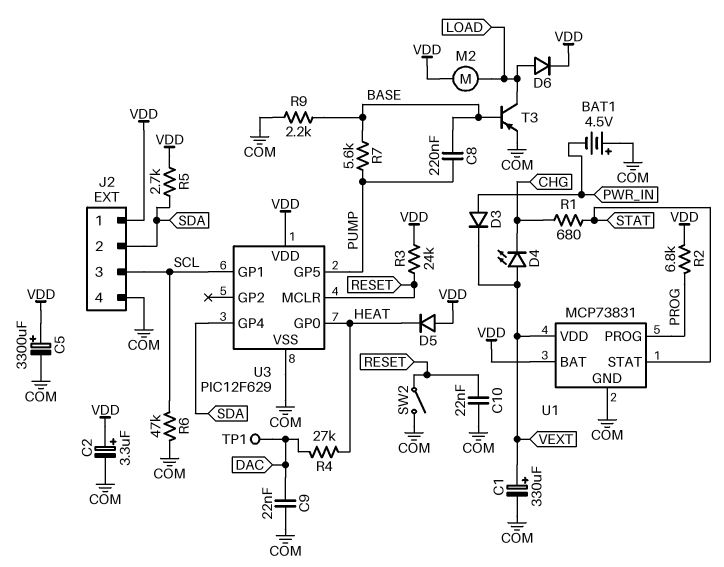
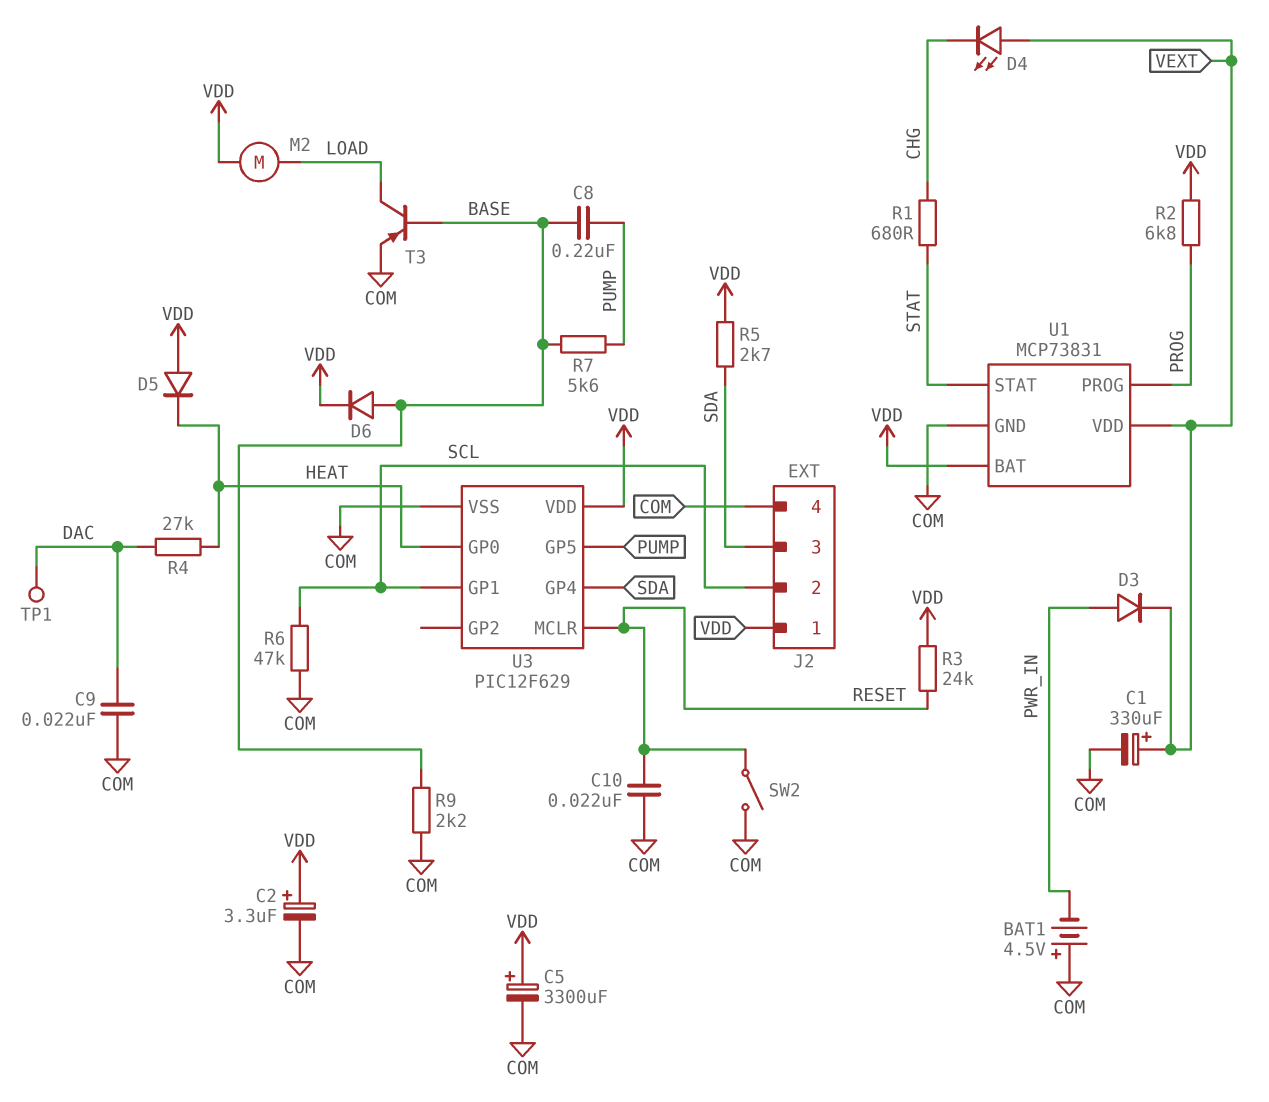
D6: diode (A LOAD, K VDD) -> diode (A BASE, K VDD)
J2 pin 2: SDA -> SCL
J2 pin 3: SCL -> SDA

